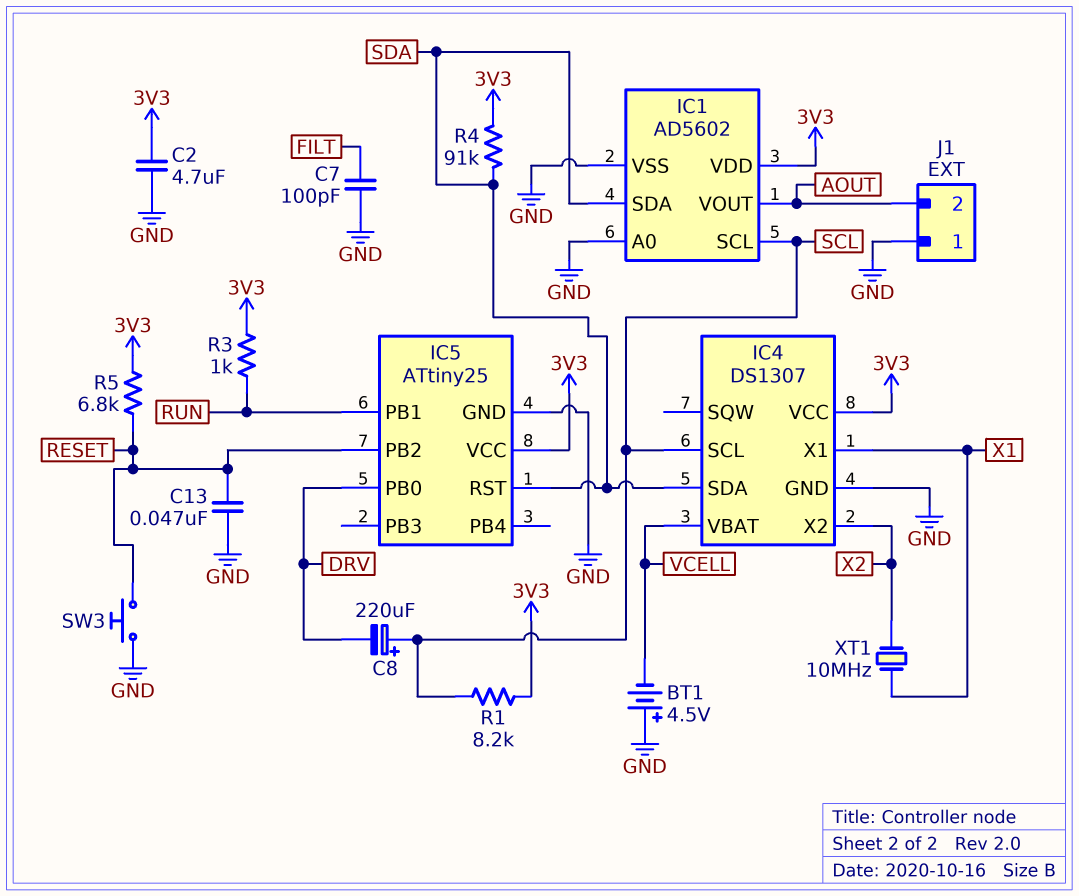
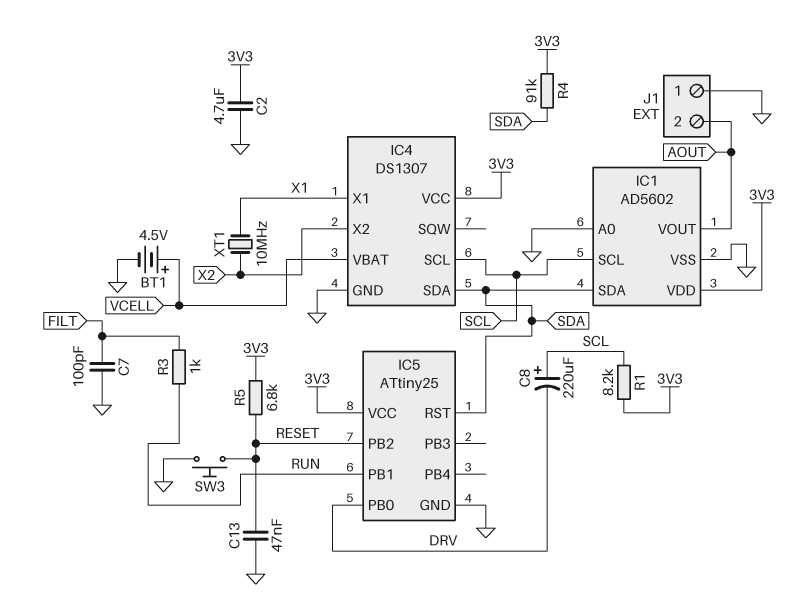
BT1: 4.5V (plus GND, minus VCELL) -> 4.5V (plus VCELL, minus GND)
R3: 1k (3V3, RUN) -> 1k (FILT, RUN)

